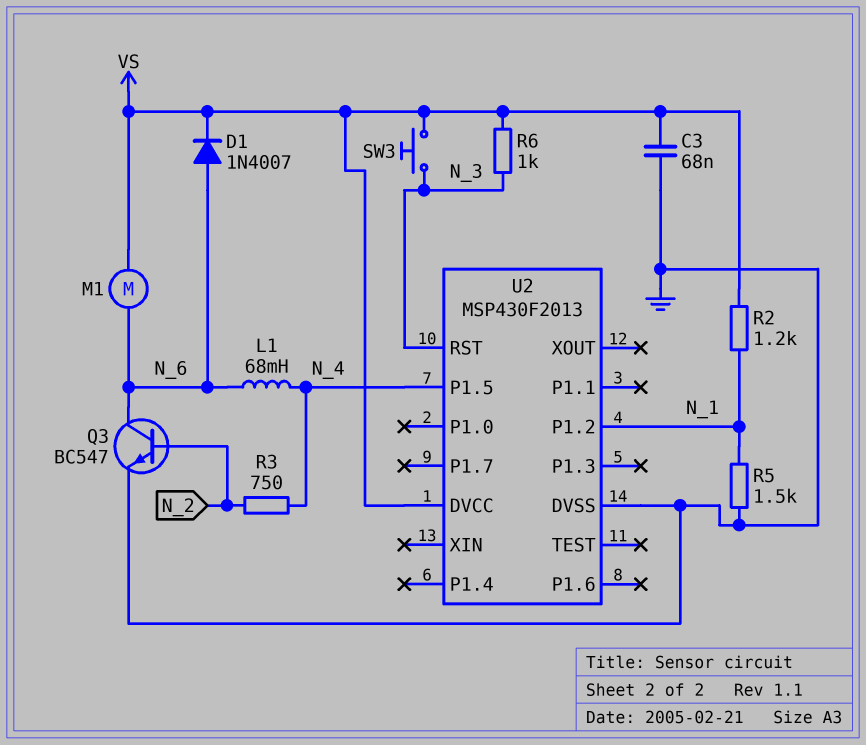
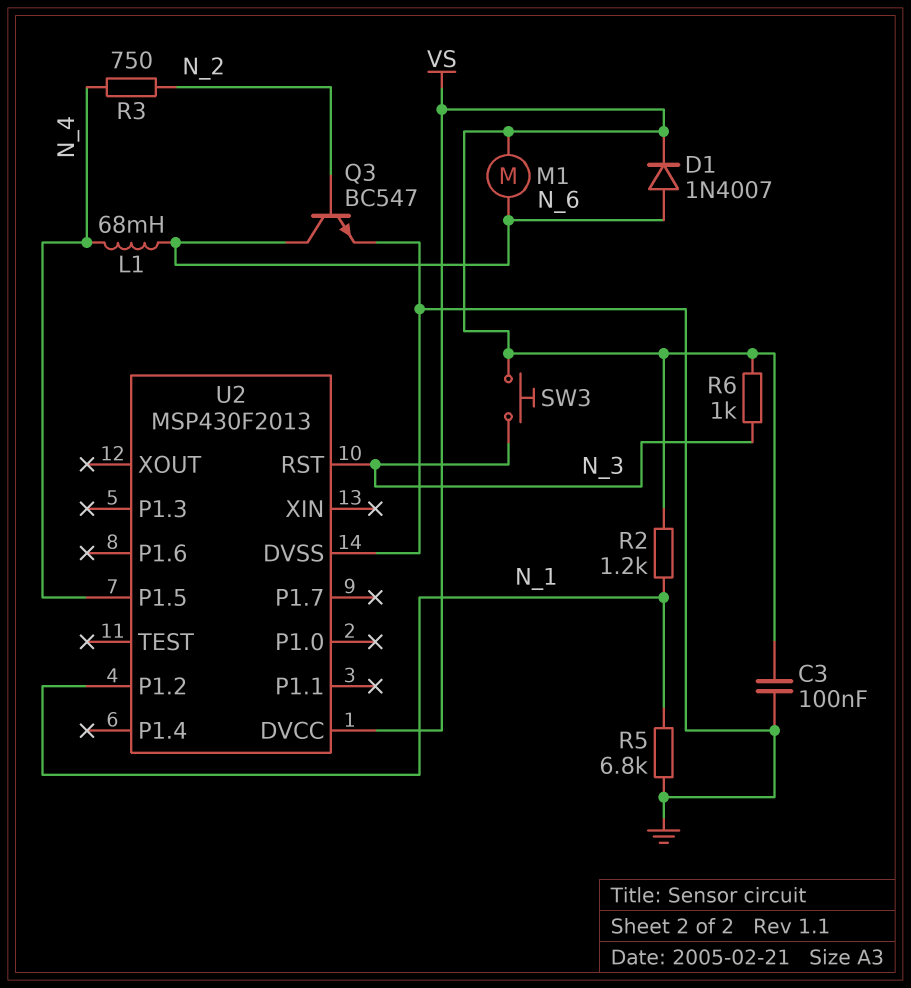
C3: 68nF (GND, VS) -> 100nF (GND, VS)
R5: 1.5k (GND, N_1) -> 6.8k (GND, N_1)

